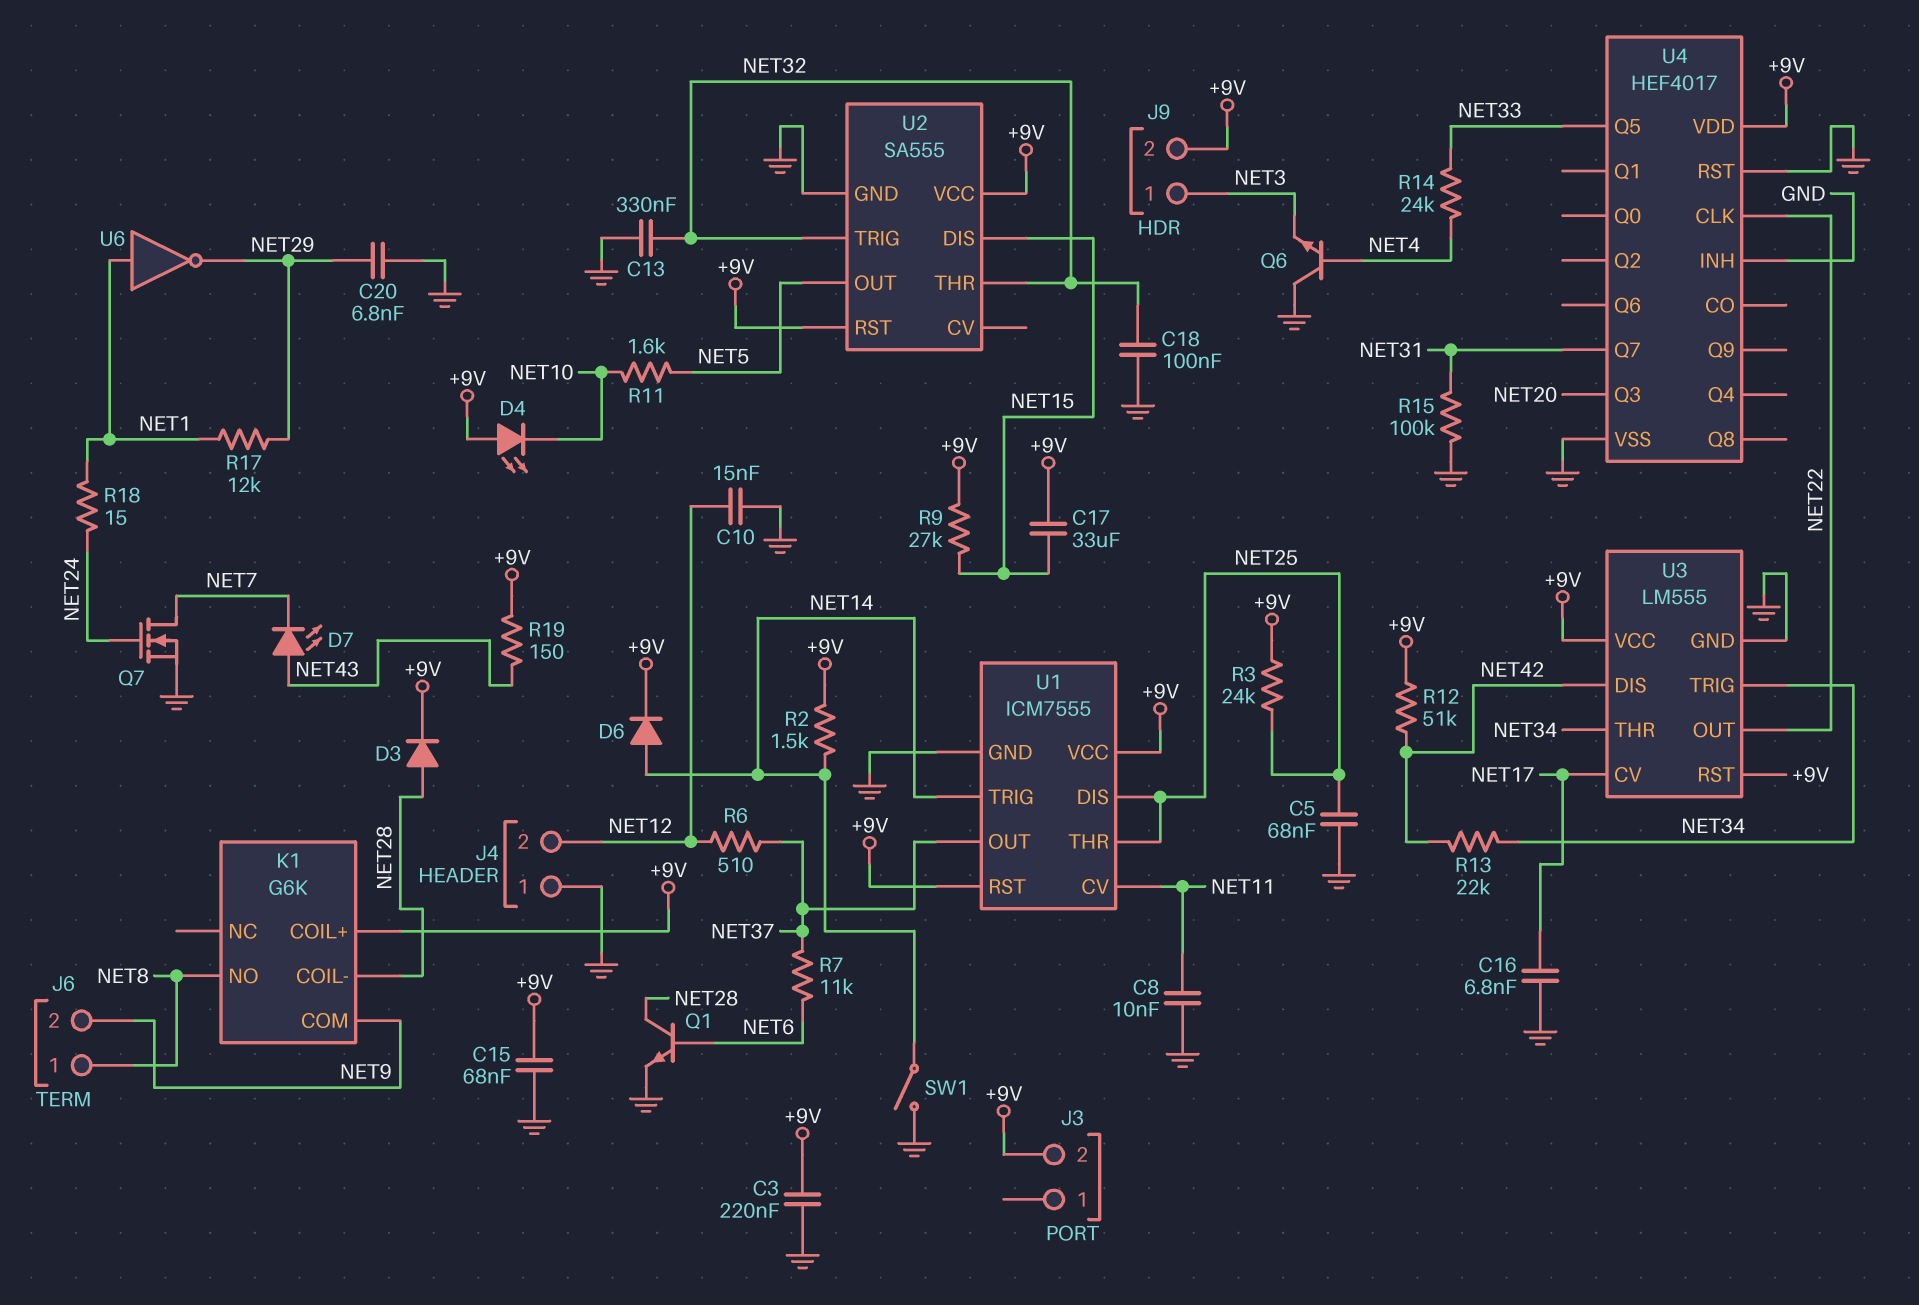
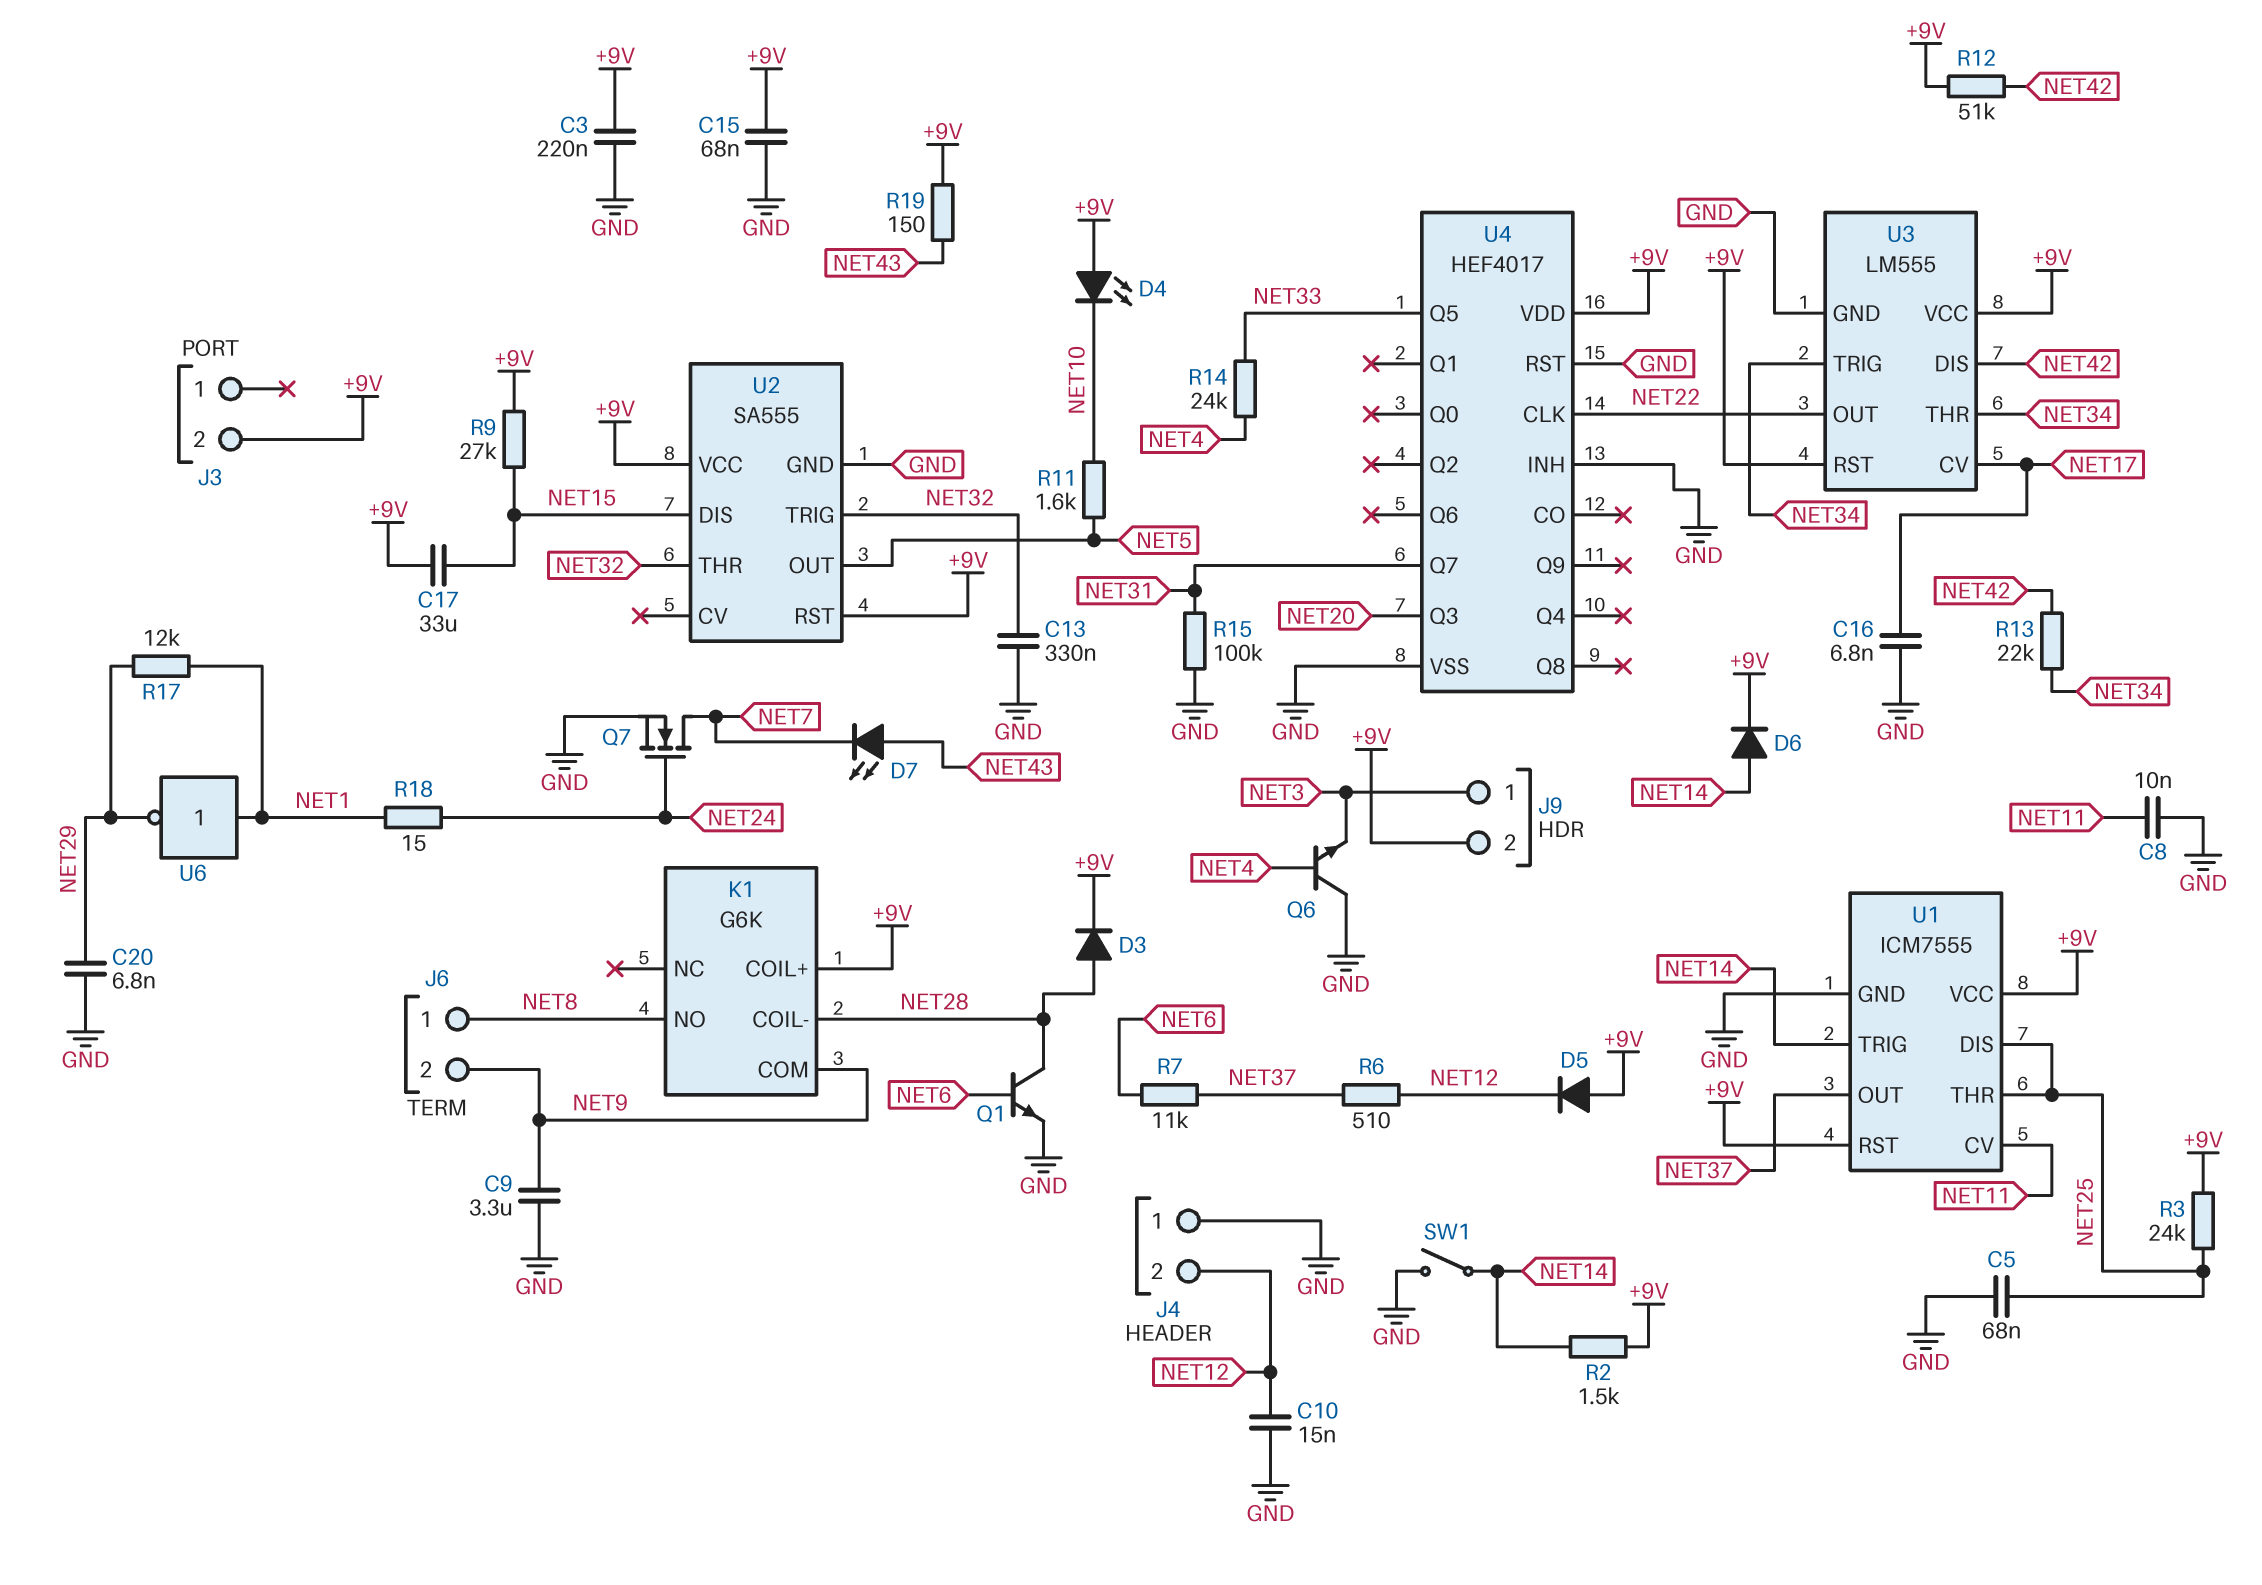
C9: none -> 3.3uF (GND, NET9)
C18: 100nF (GND, NET32) -> none
D5: none -> diode (A +9V, K NET12)

